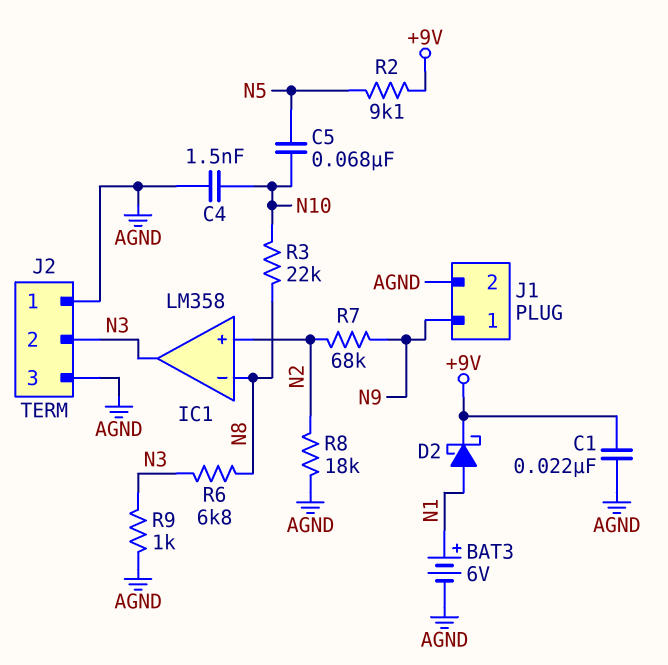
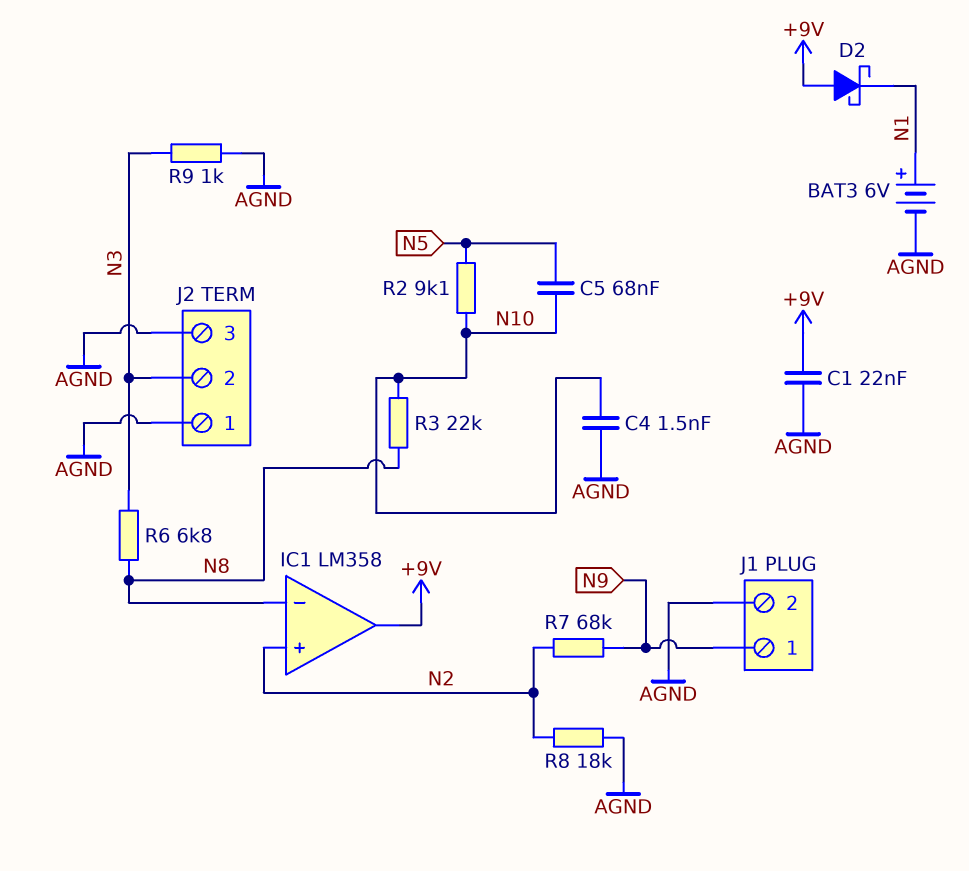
D2: schottky (A N1, K +9V) -> schottky (A +9V, K N1)
IC1 pin out: N3 -> +9V
R2: 9.1k (+9V, N5) -> 9.1k (N5, N10)

